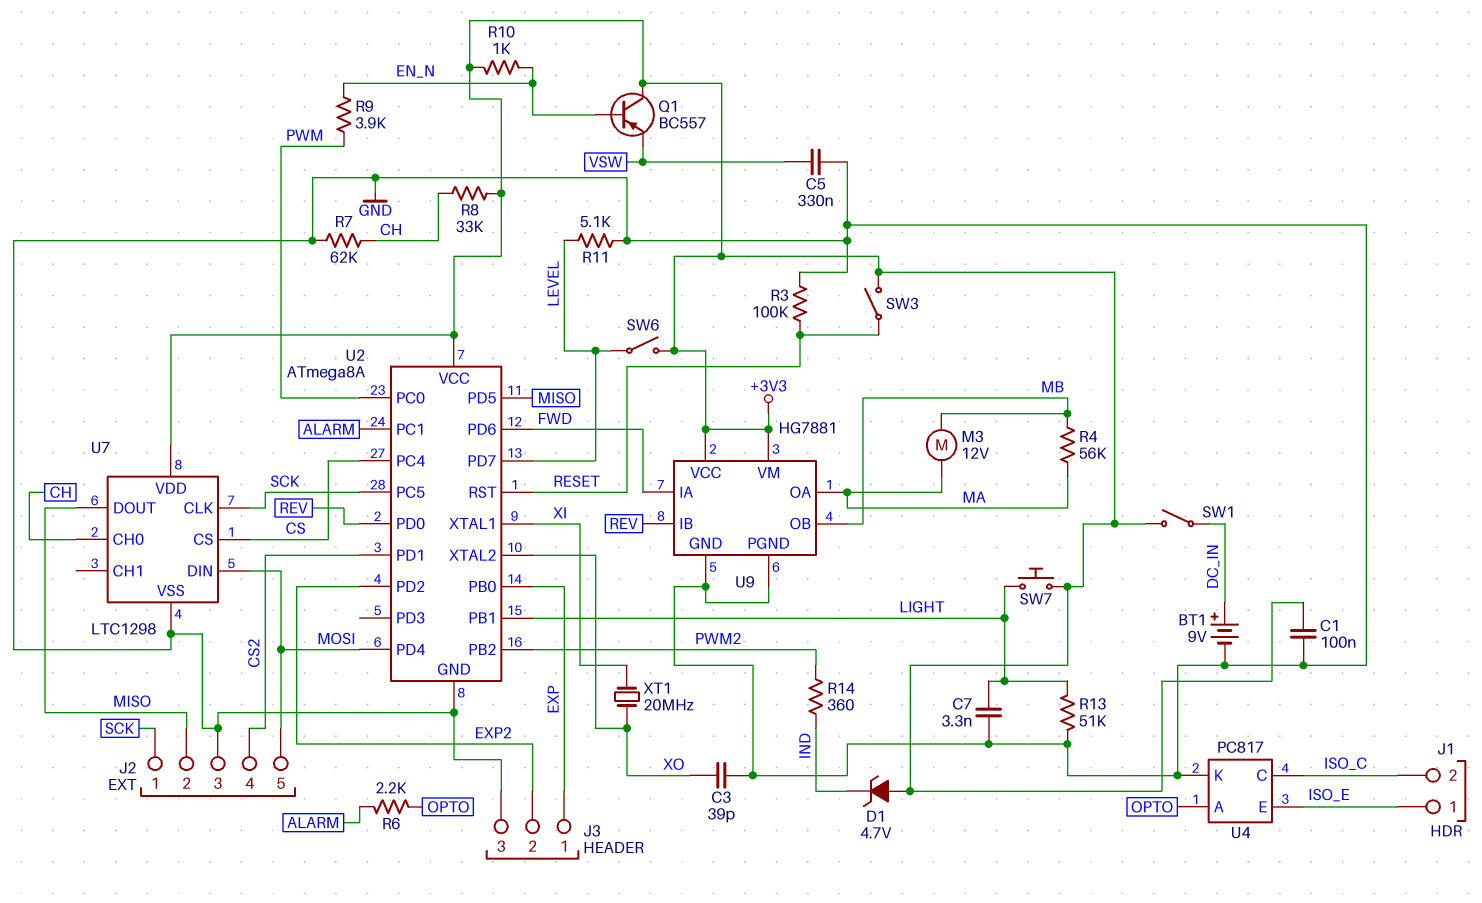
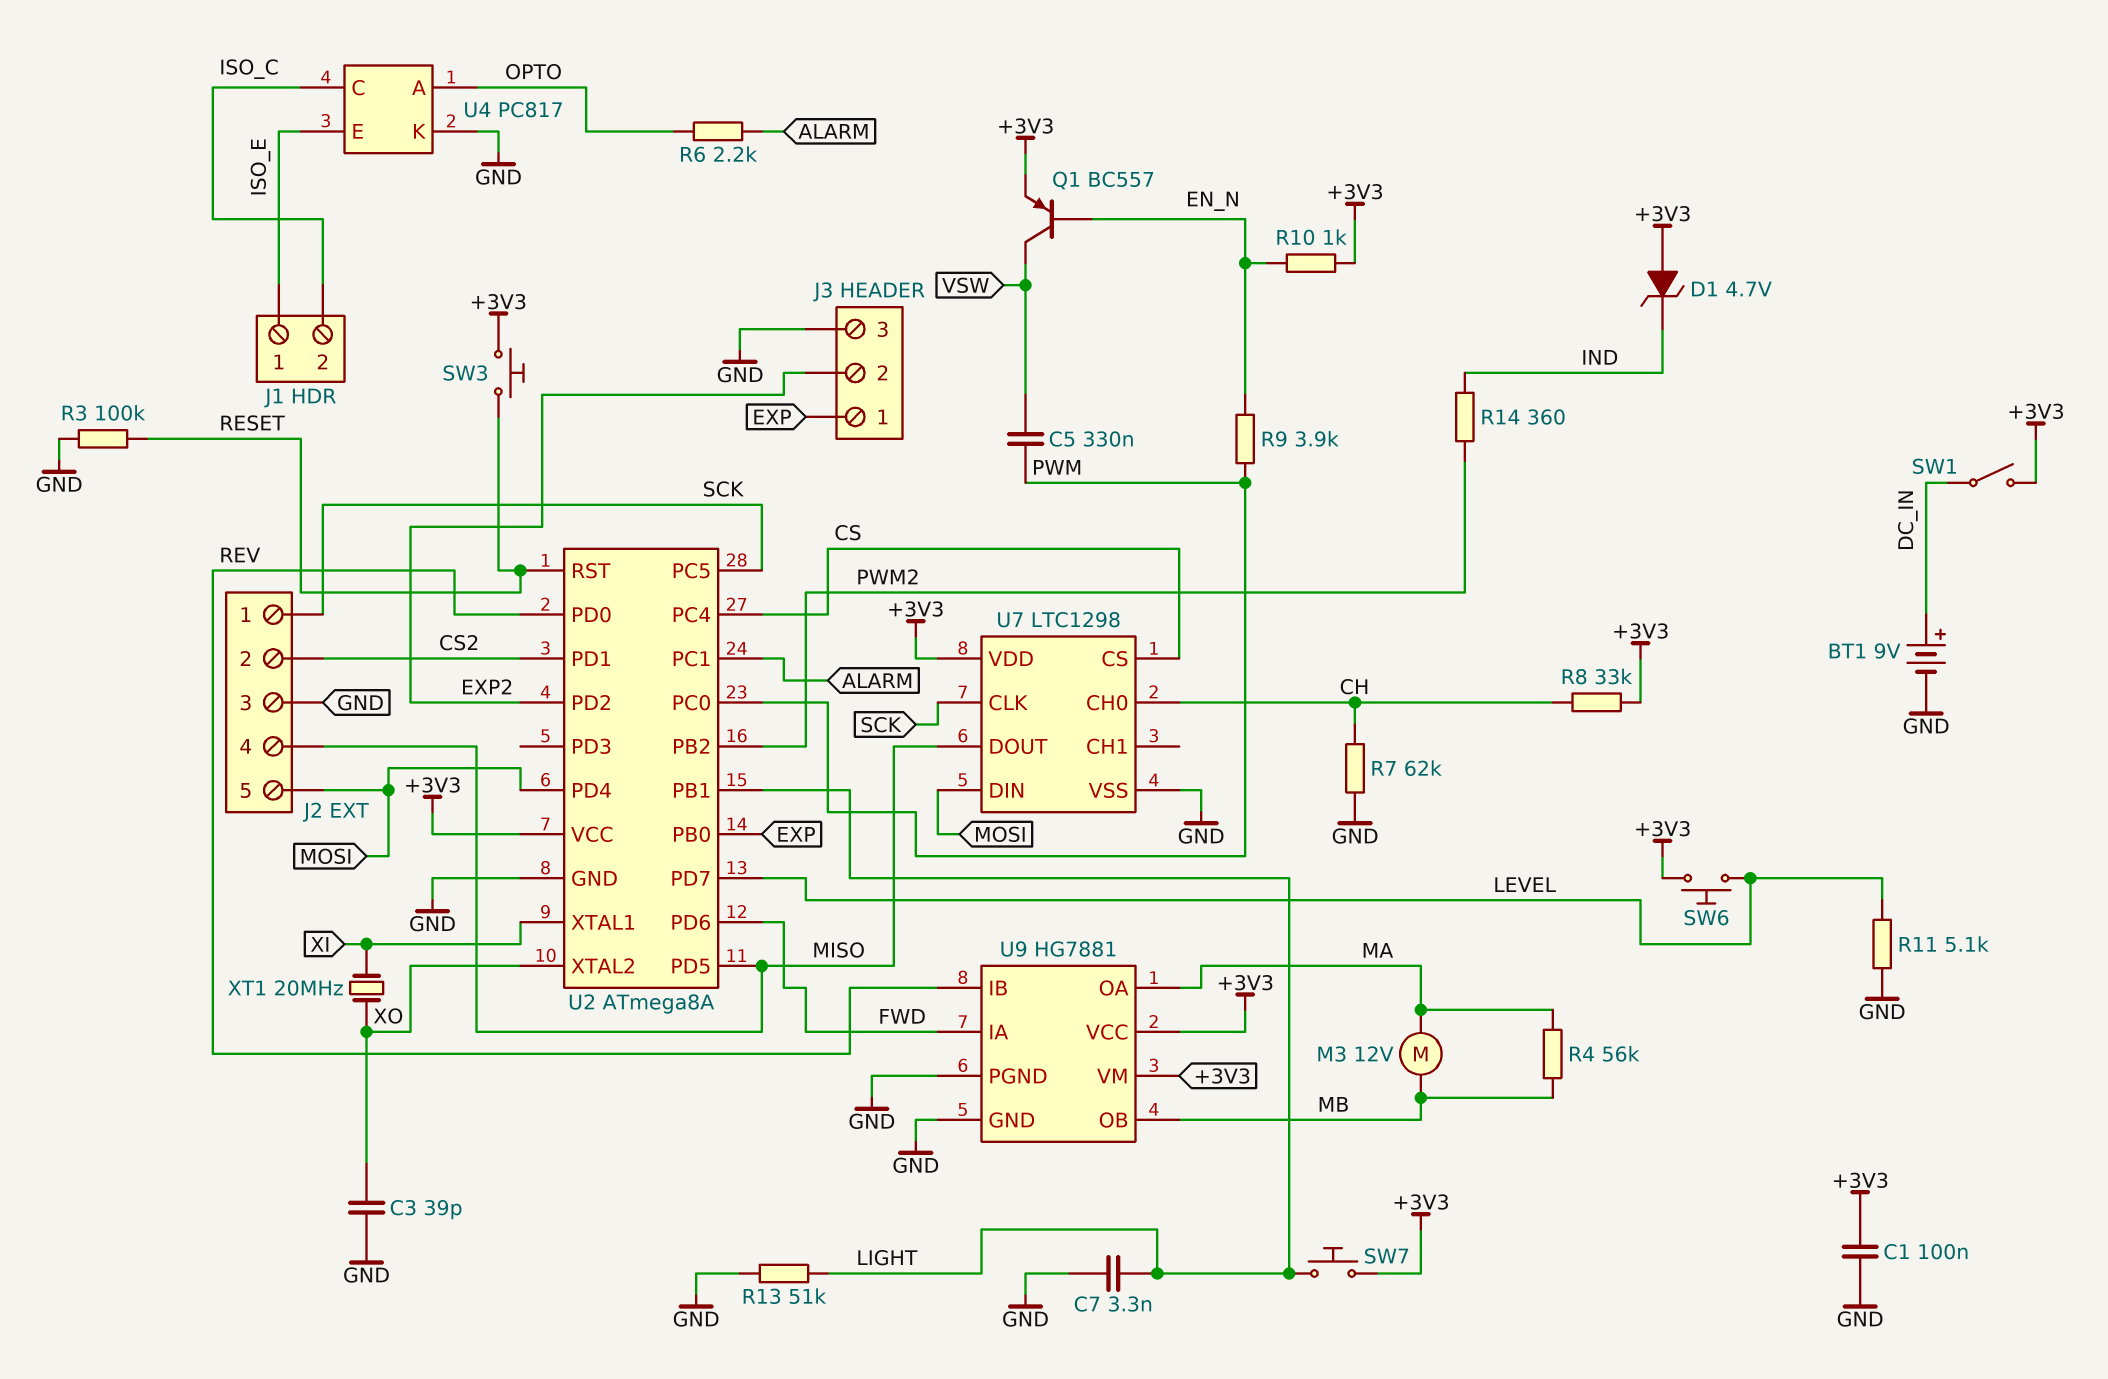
C5: 330nF (GND, VSW) -> 330nF (PWM, VSW)
J2 pin 2: MISO -> CS2
J2 pin 4: CS2 -> MISO
Q1: PNP BC557 (B EN_N, C +3V3, E VSW) -> PNP BC557 (B EN_N, C VSW, E +3V3)
SW3: switch (+3V3, RESET) -> button (+3V3, RESET)
SW6: switch (+3V3, LEVEL) -> button (+3V3, LEVEL)

